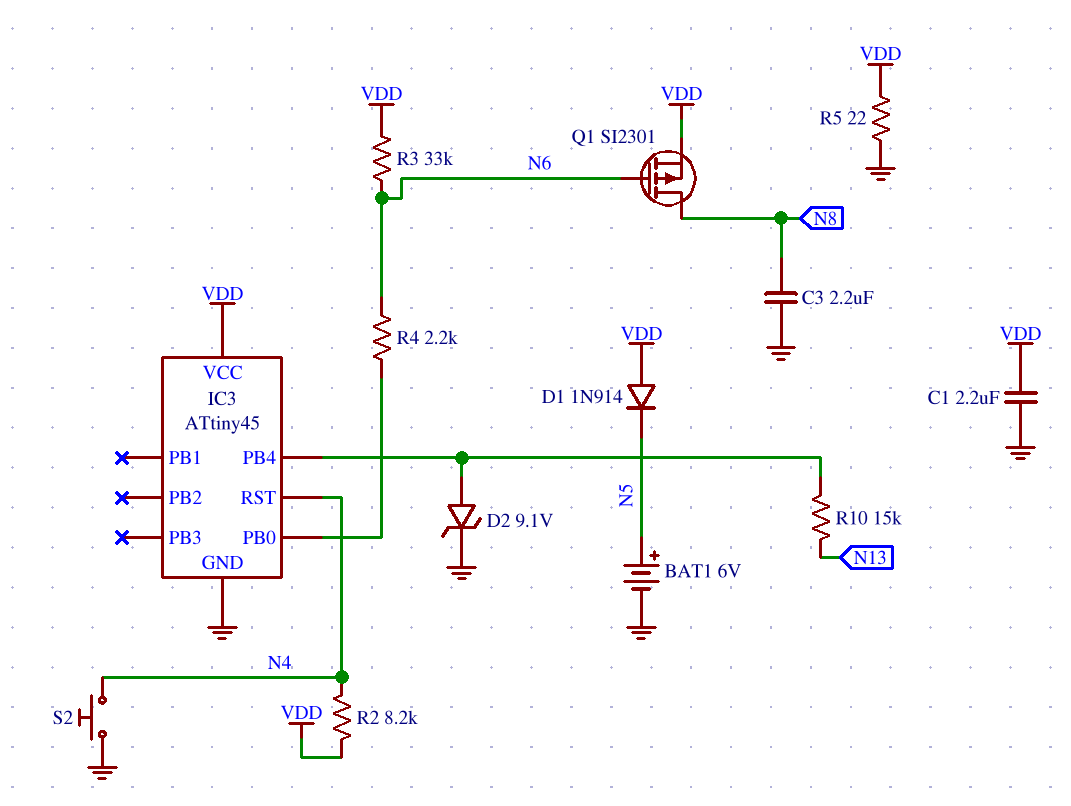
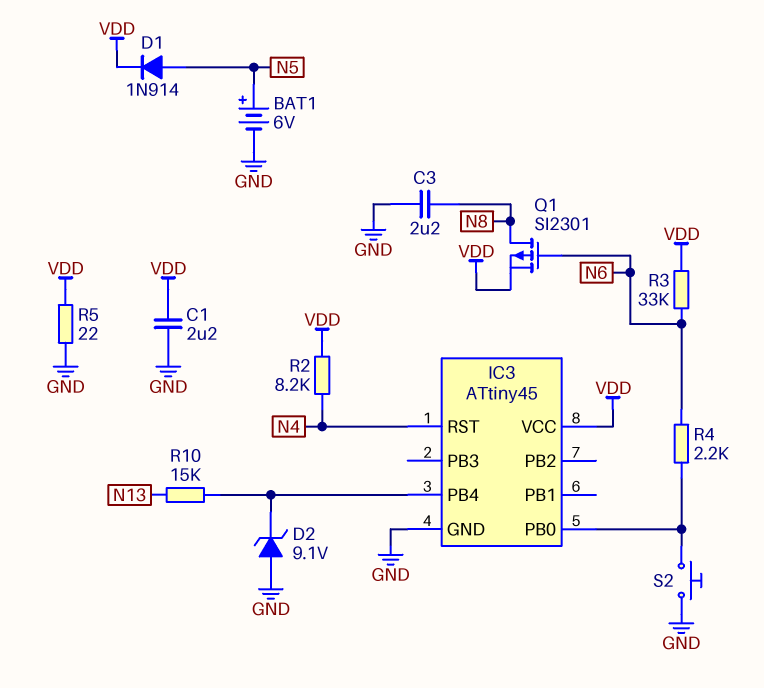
D1: diode 1N914 (A VDD, K N5) -> diode 1N914 (A N5, K VDD)
D2: zener 9.1V (A IC3/PB4, K GND) -> zener 9.1V (A GND, K IC3/PB4)
S2: button (GND, N4) -> button (GND, IC3/PB0)

